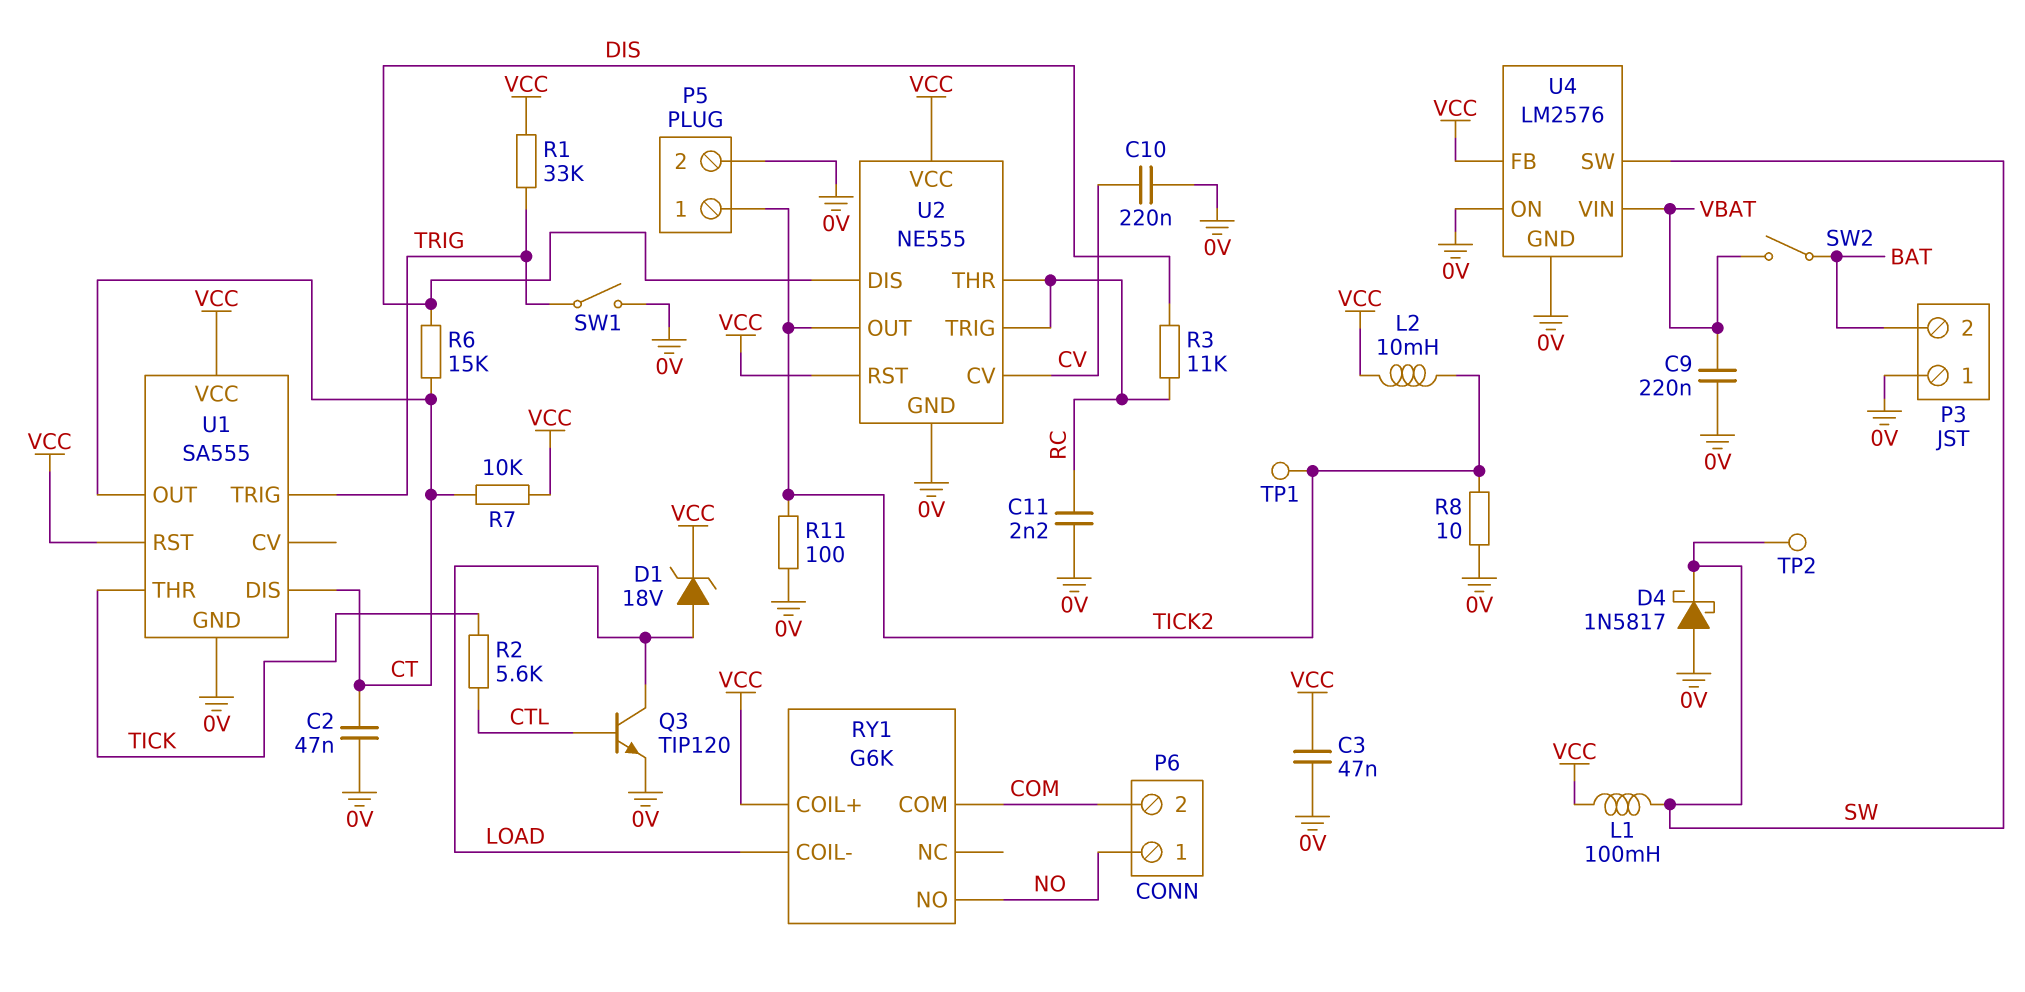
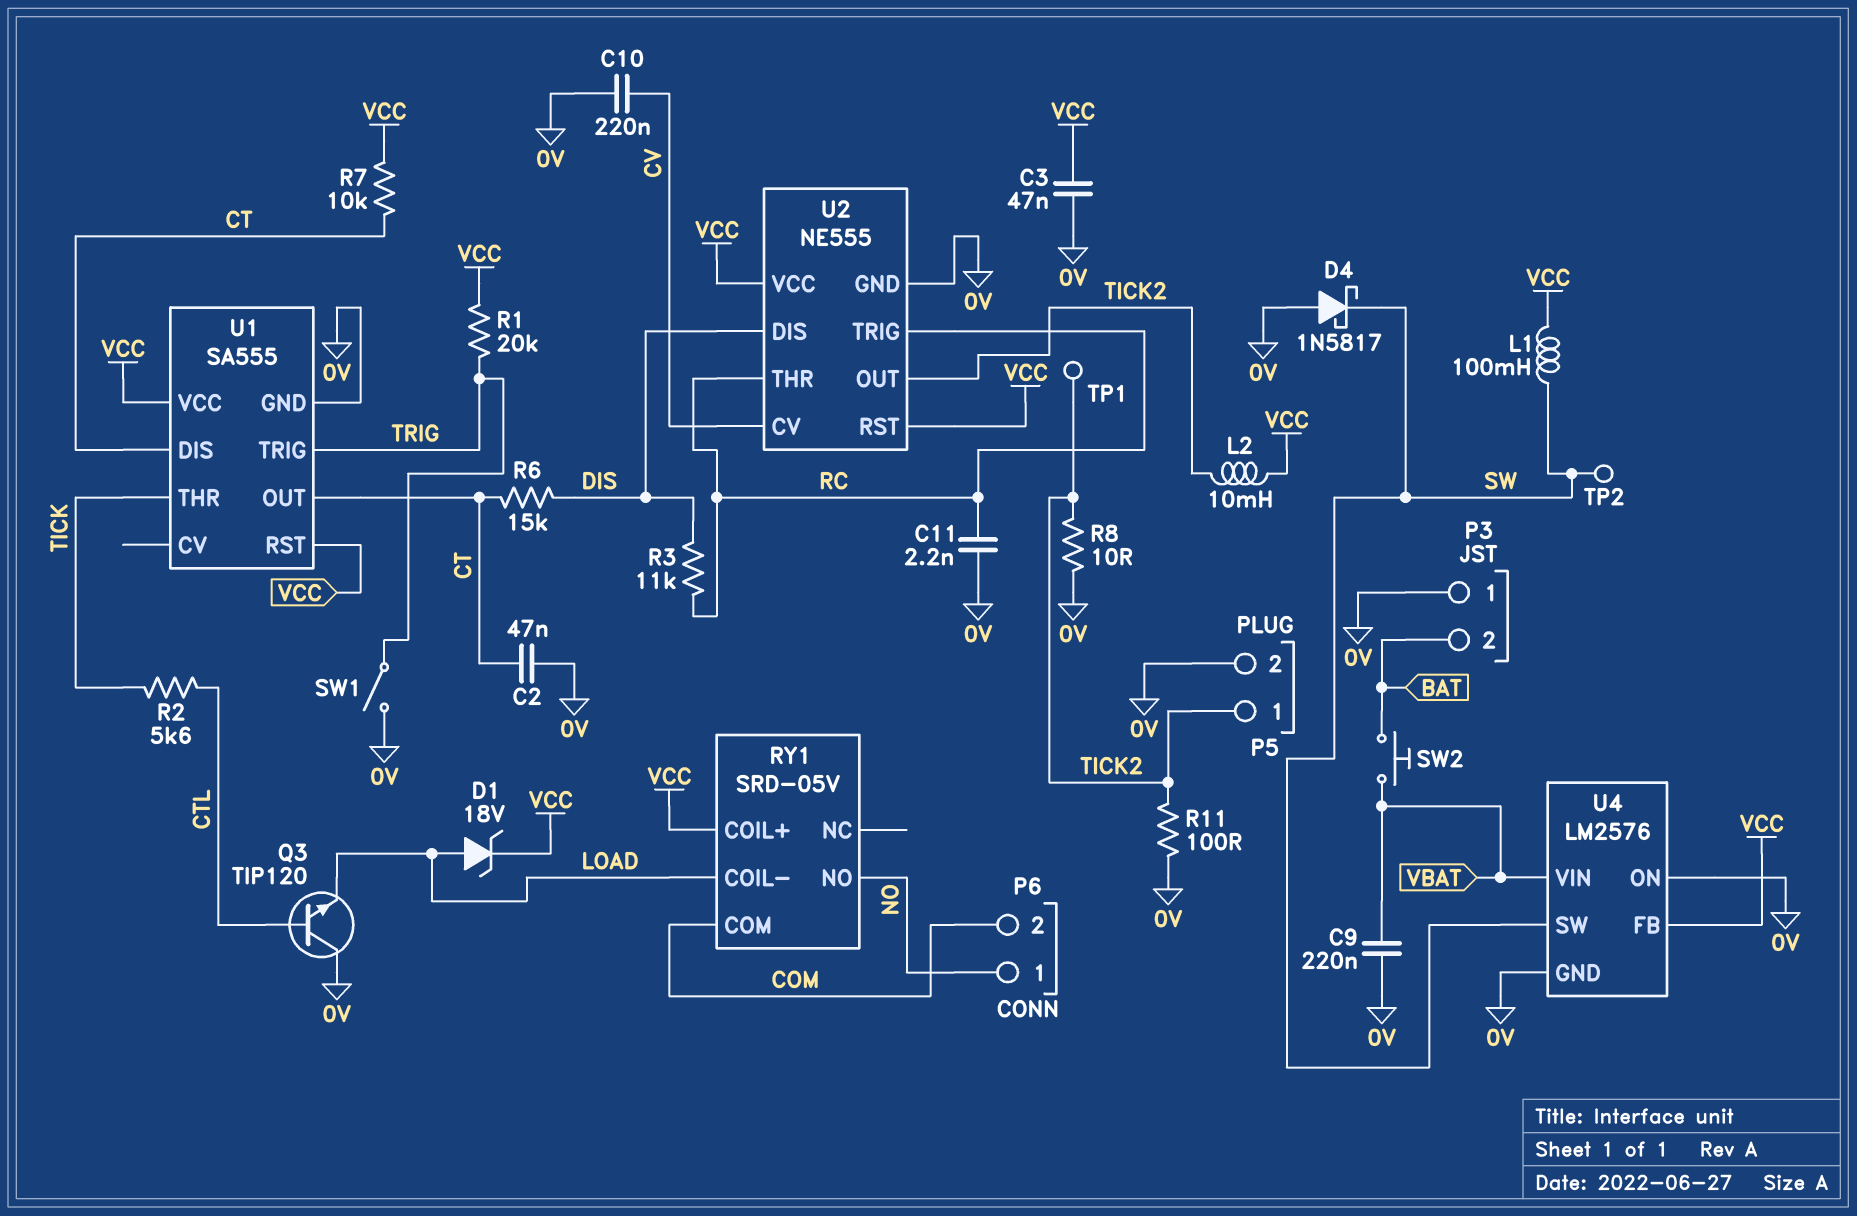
Q3: NPN TIP120 (B CTL, C LOAD, E 0V) -> NPN TIP120 (B CTL, C 0V, E LOAD)
R1: 33k (TRIG, VCC) -> 20k (TRIG, VCC)
RY1: G6K -> SRD-05V
SW2: switch (BAT, VBAT) -> button (BAT, VBAT)

